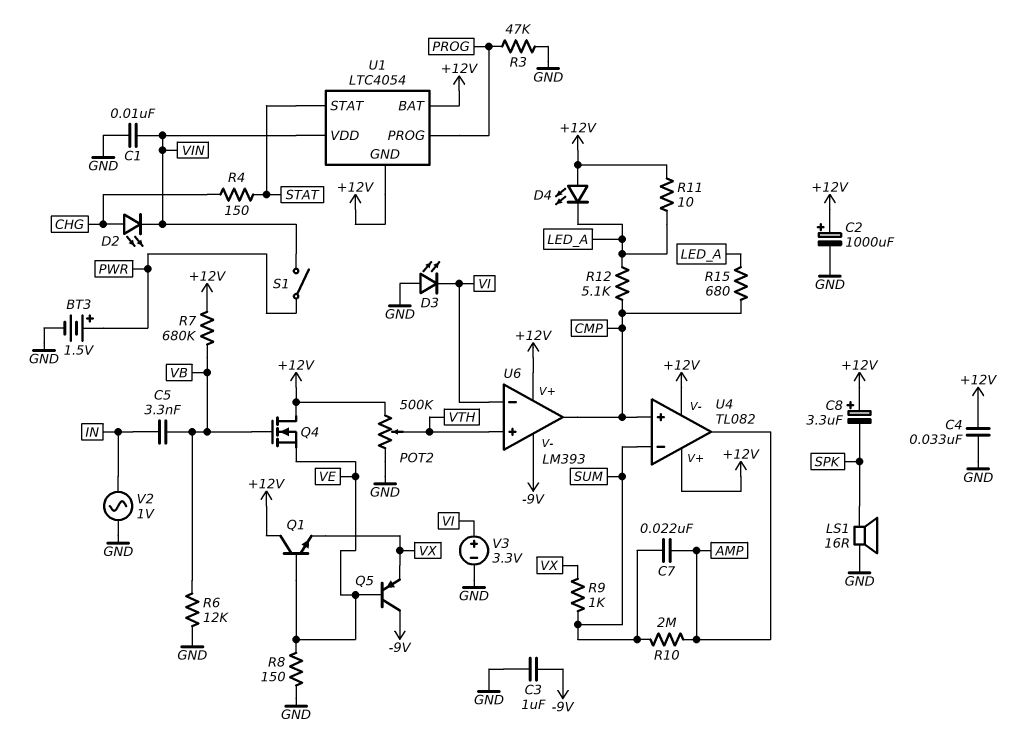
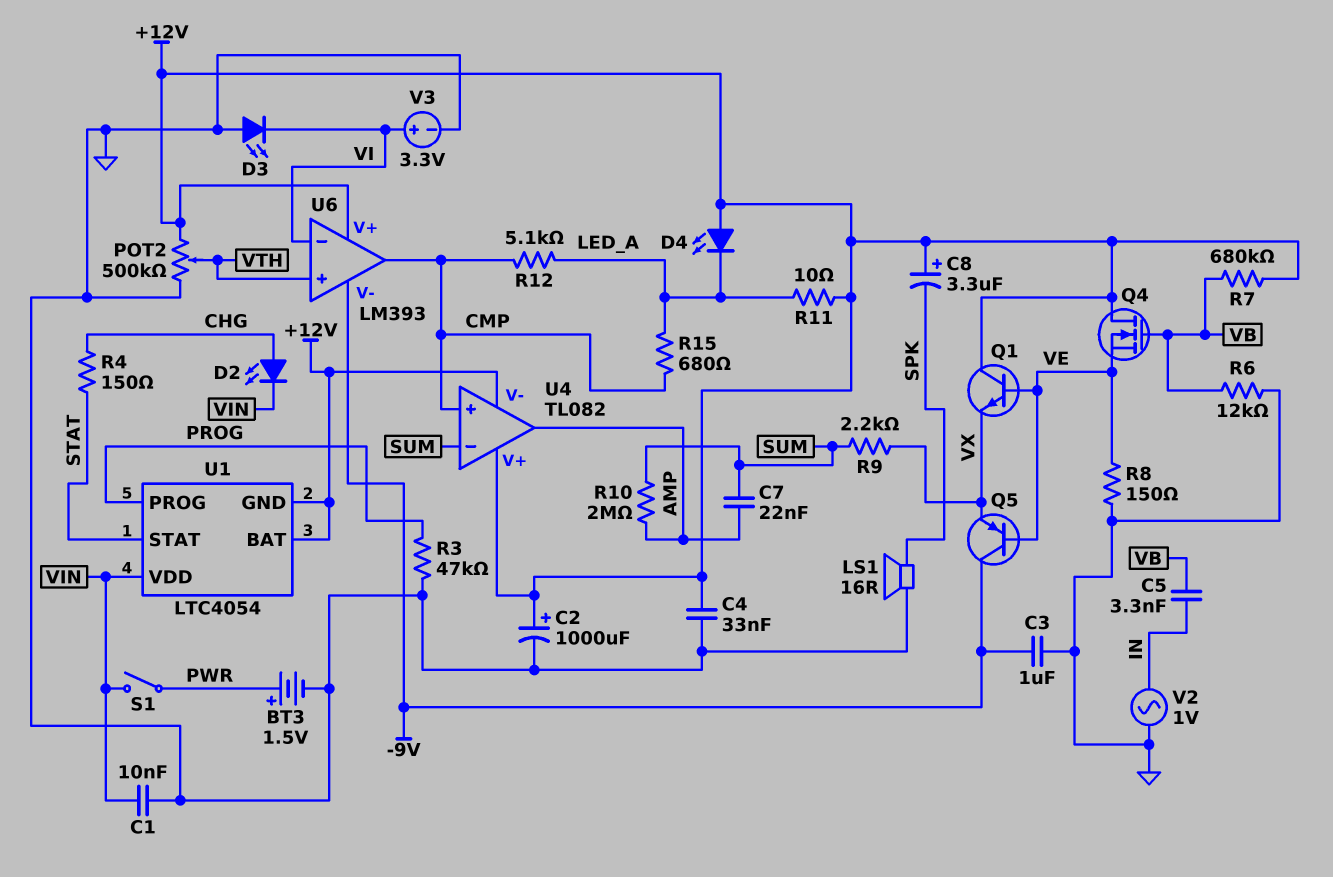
R9: 1k (SUM, VX) -> 2.2k (SUM, VX)

